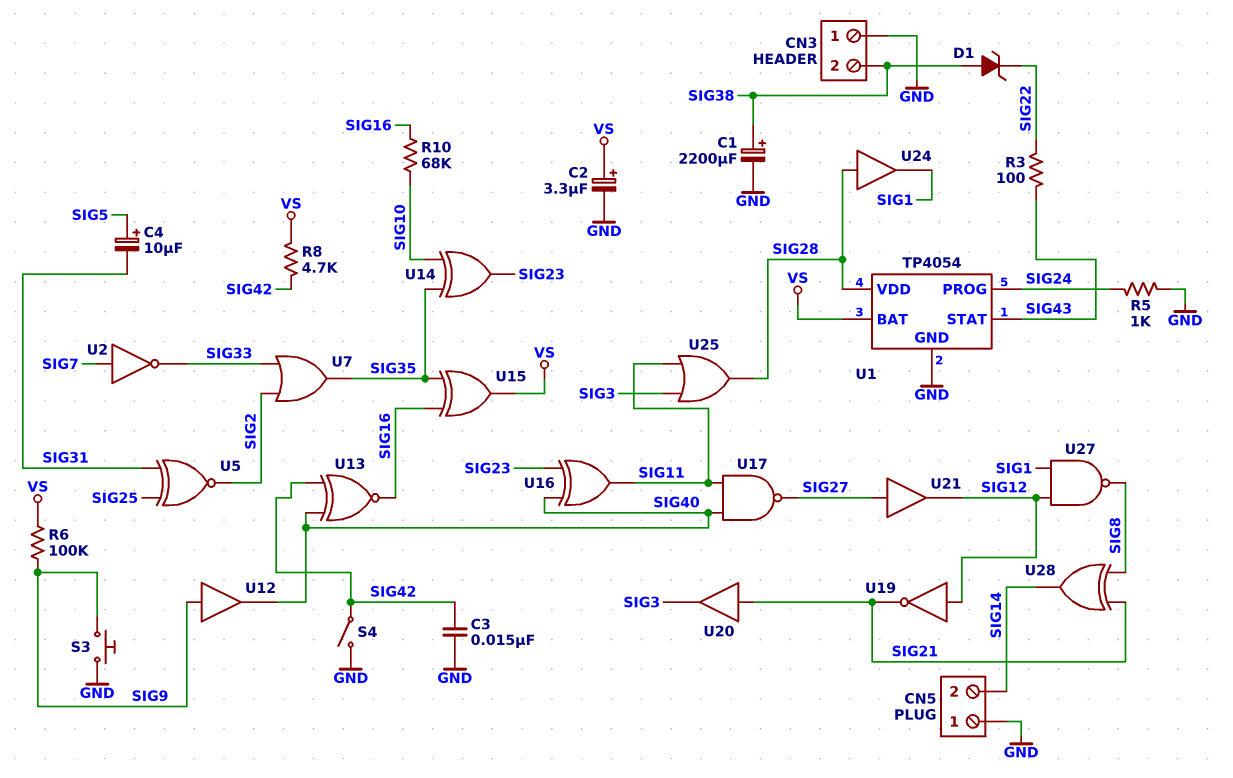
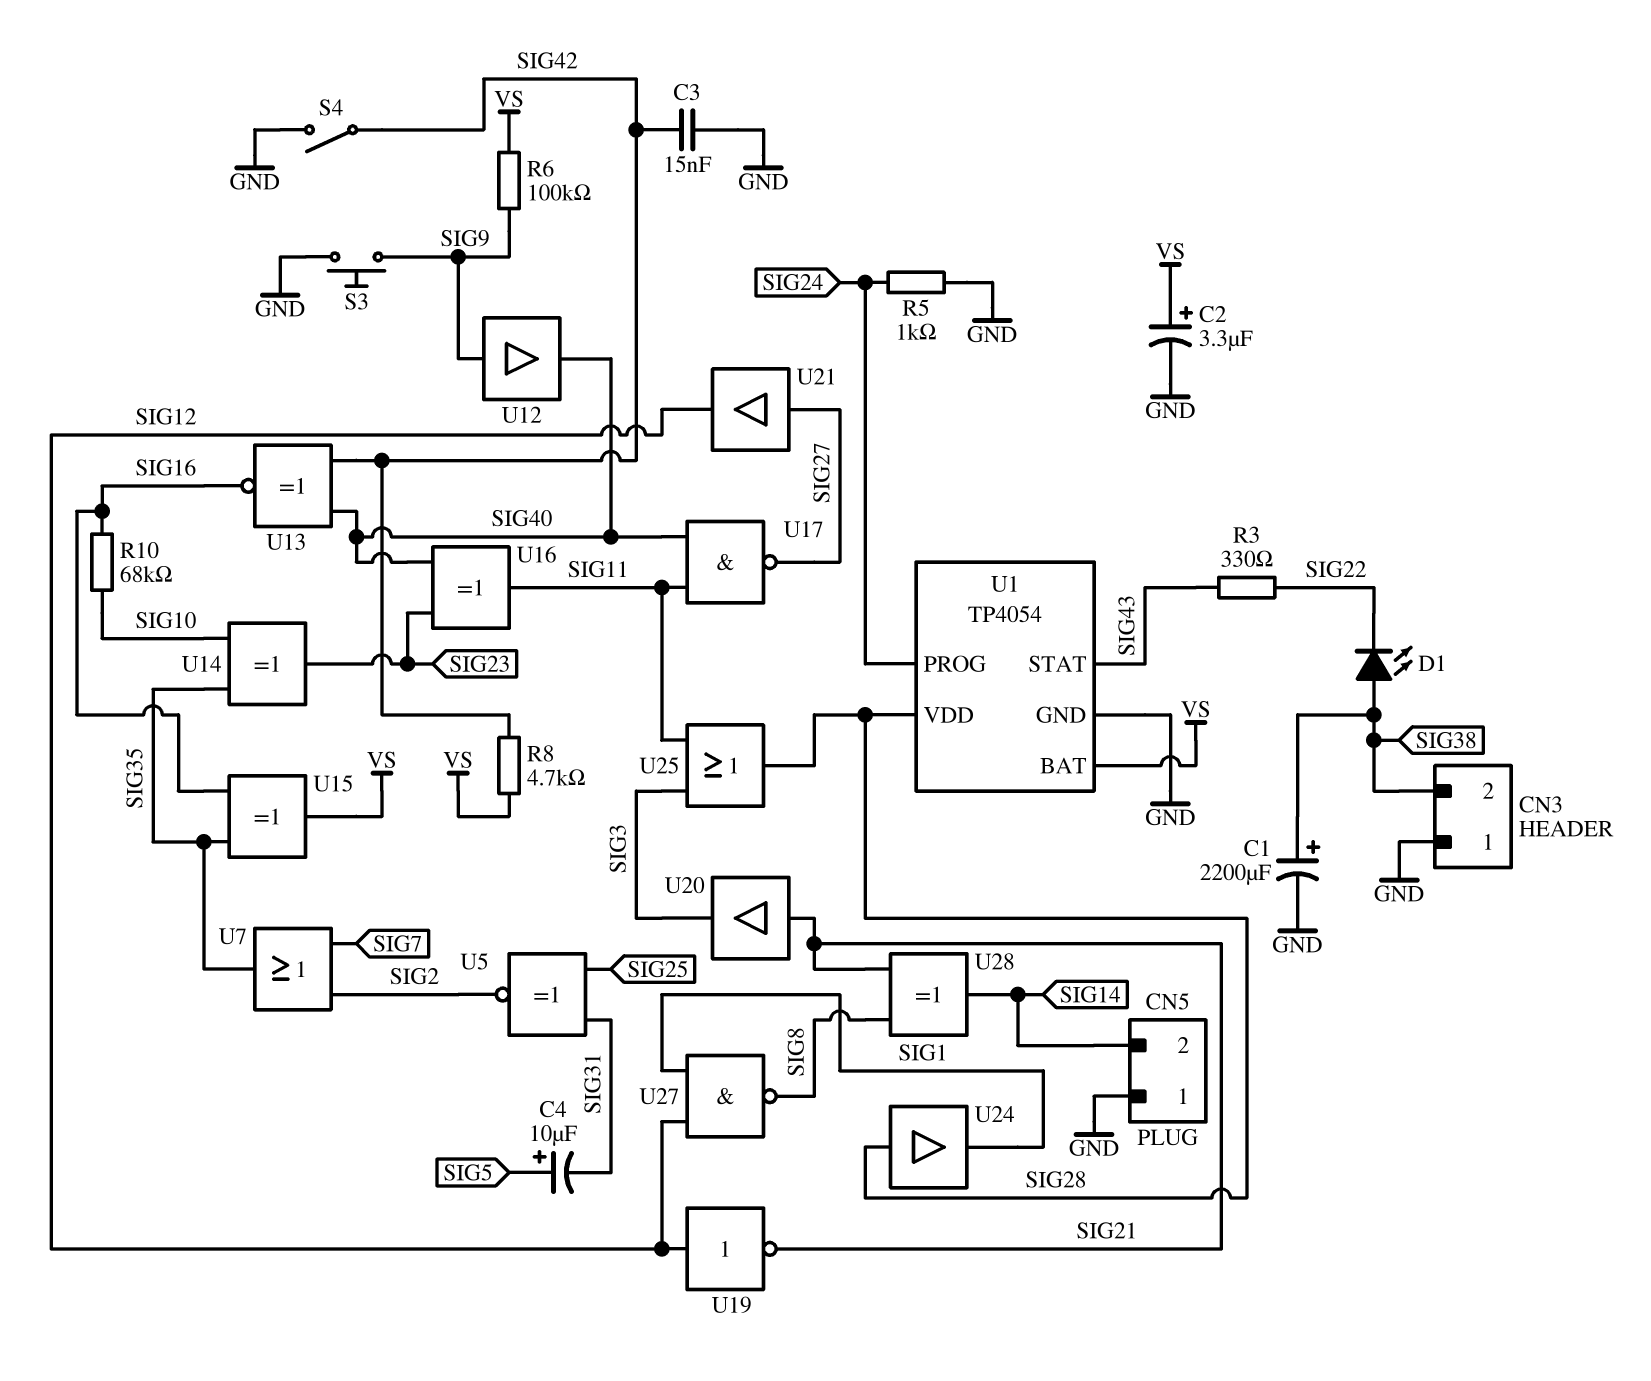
D1: zener (A SIG38, K SIG22) -> LED (A SIG38, K SIG22)
R3: 100 (SIG22, SIG43) -> 330 (SIG22, SIG43)
U2: NOT (in SIG7, out SIG33) -> none
U7: OR (in SIG2, in SIG33, out SIG35) -> OR (in SIG2, in SIG7, out SIG35)

